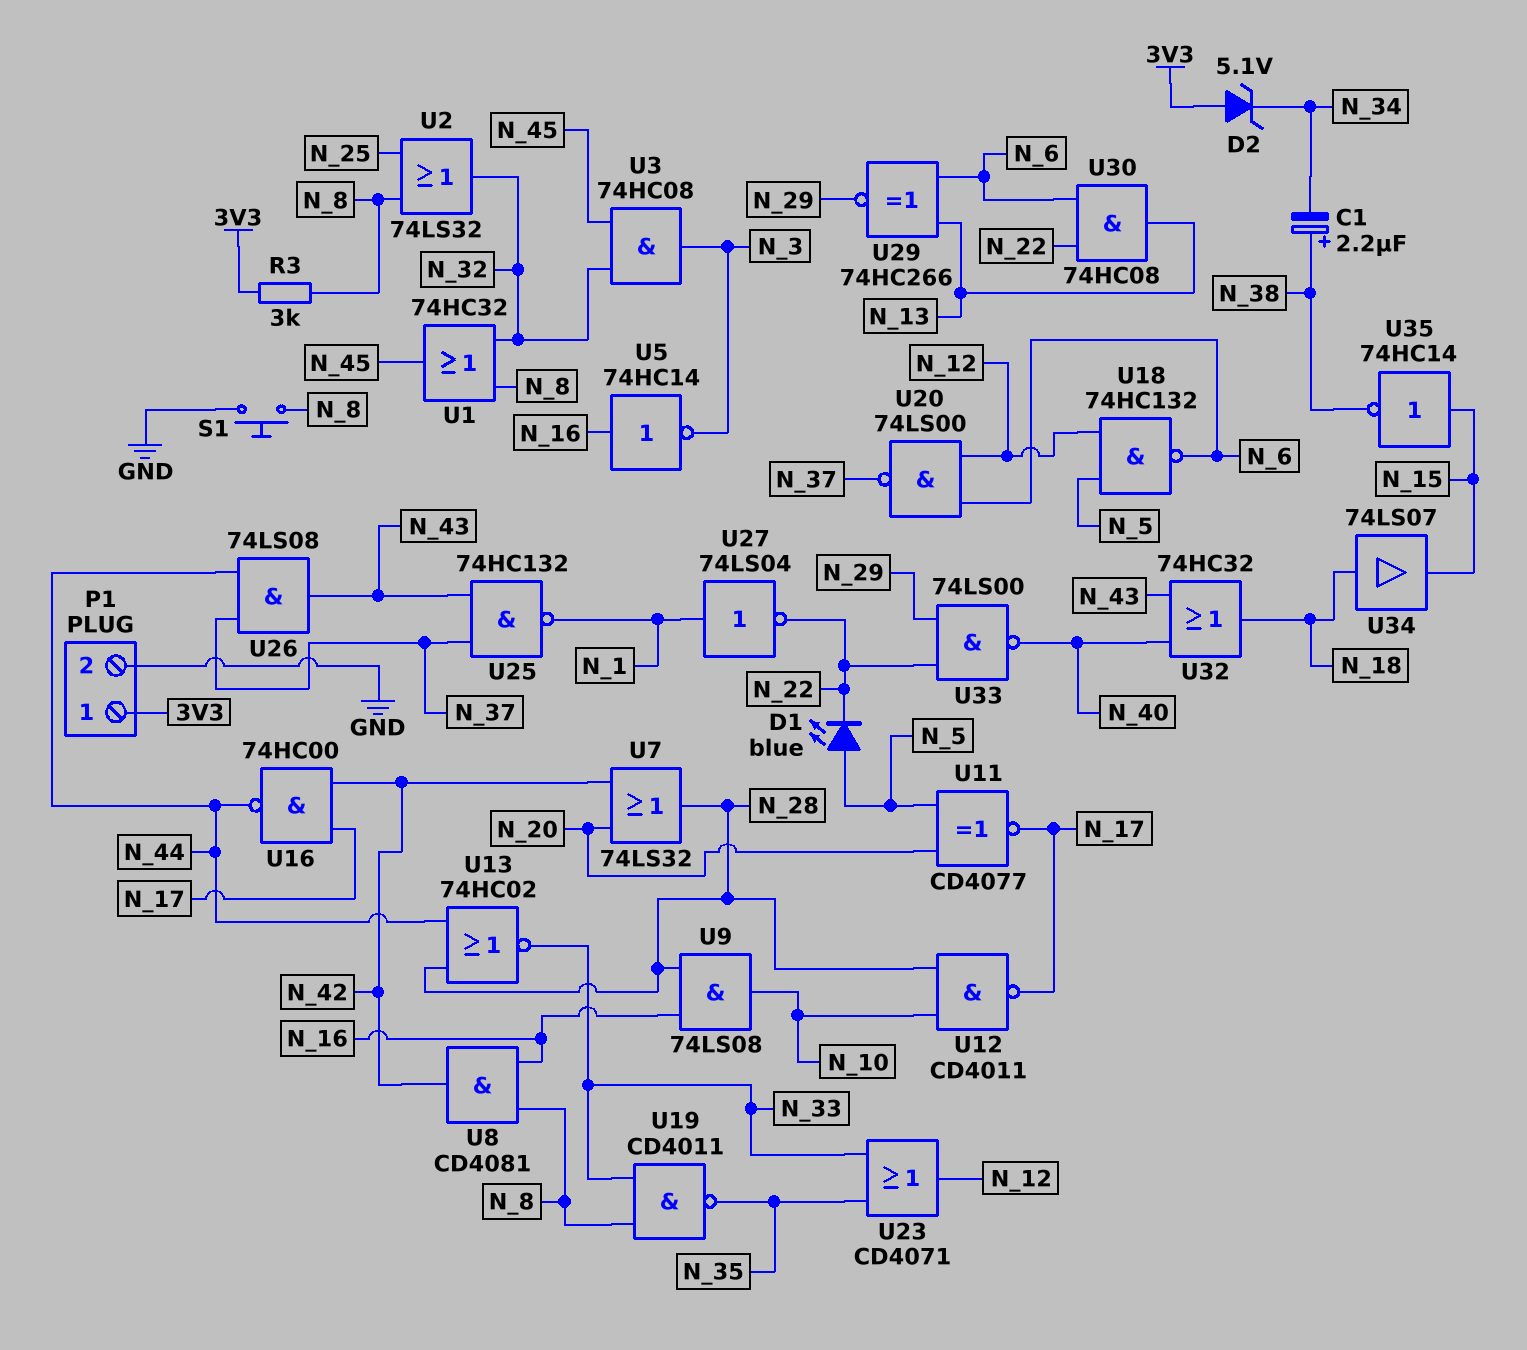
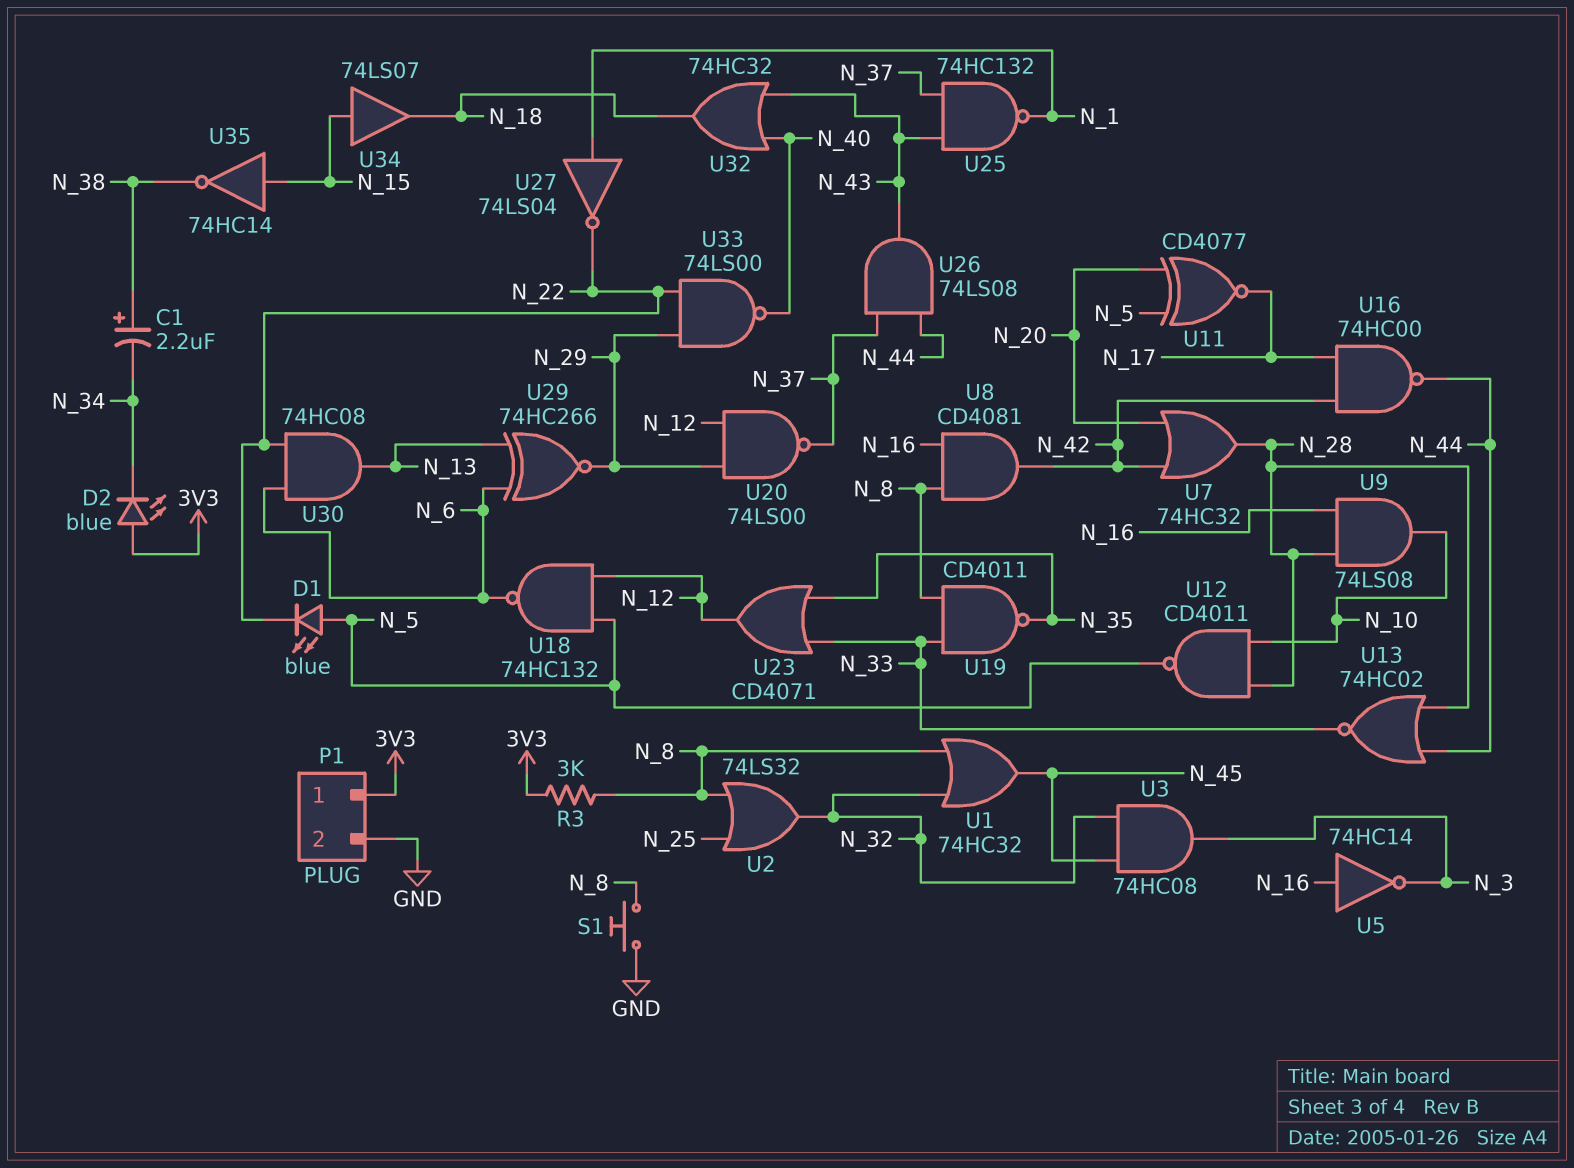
D2: zener 5.1V (A 3V3, K N_34) -> LED blue (A 3V3, K N_34)
U7: OR 74LS32 (in N_20, in N_42, out N_28) -> OR 74HC32 (in N_20, in N_42, out N_28)
U12: NAND CD4011 (in N_10, in N_28, out N_17) -> NAND CD4011 (in N_10, in N_28, out N_5)
U20: NAND 74LS00 (in N_6, in N_12, out N_37) -> NAND 74LS00 (in N_12, in N_29, out N_37)
U34: buffer 74LS07 (in N_18, out N_15) -> buffer 74LS07 (in N_15, out N_18)

